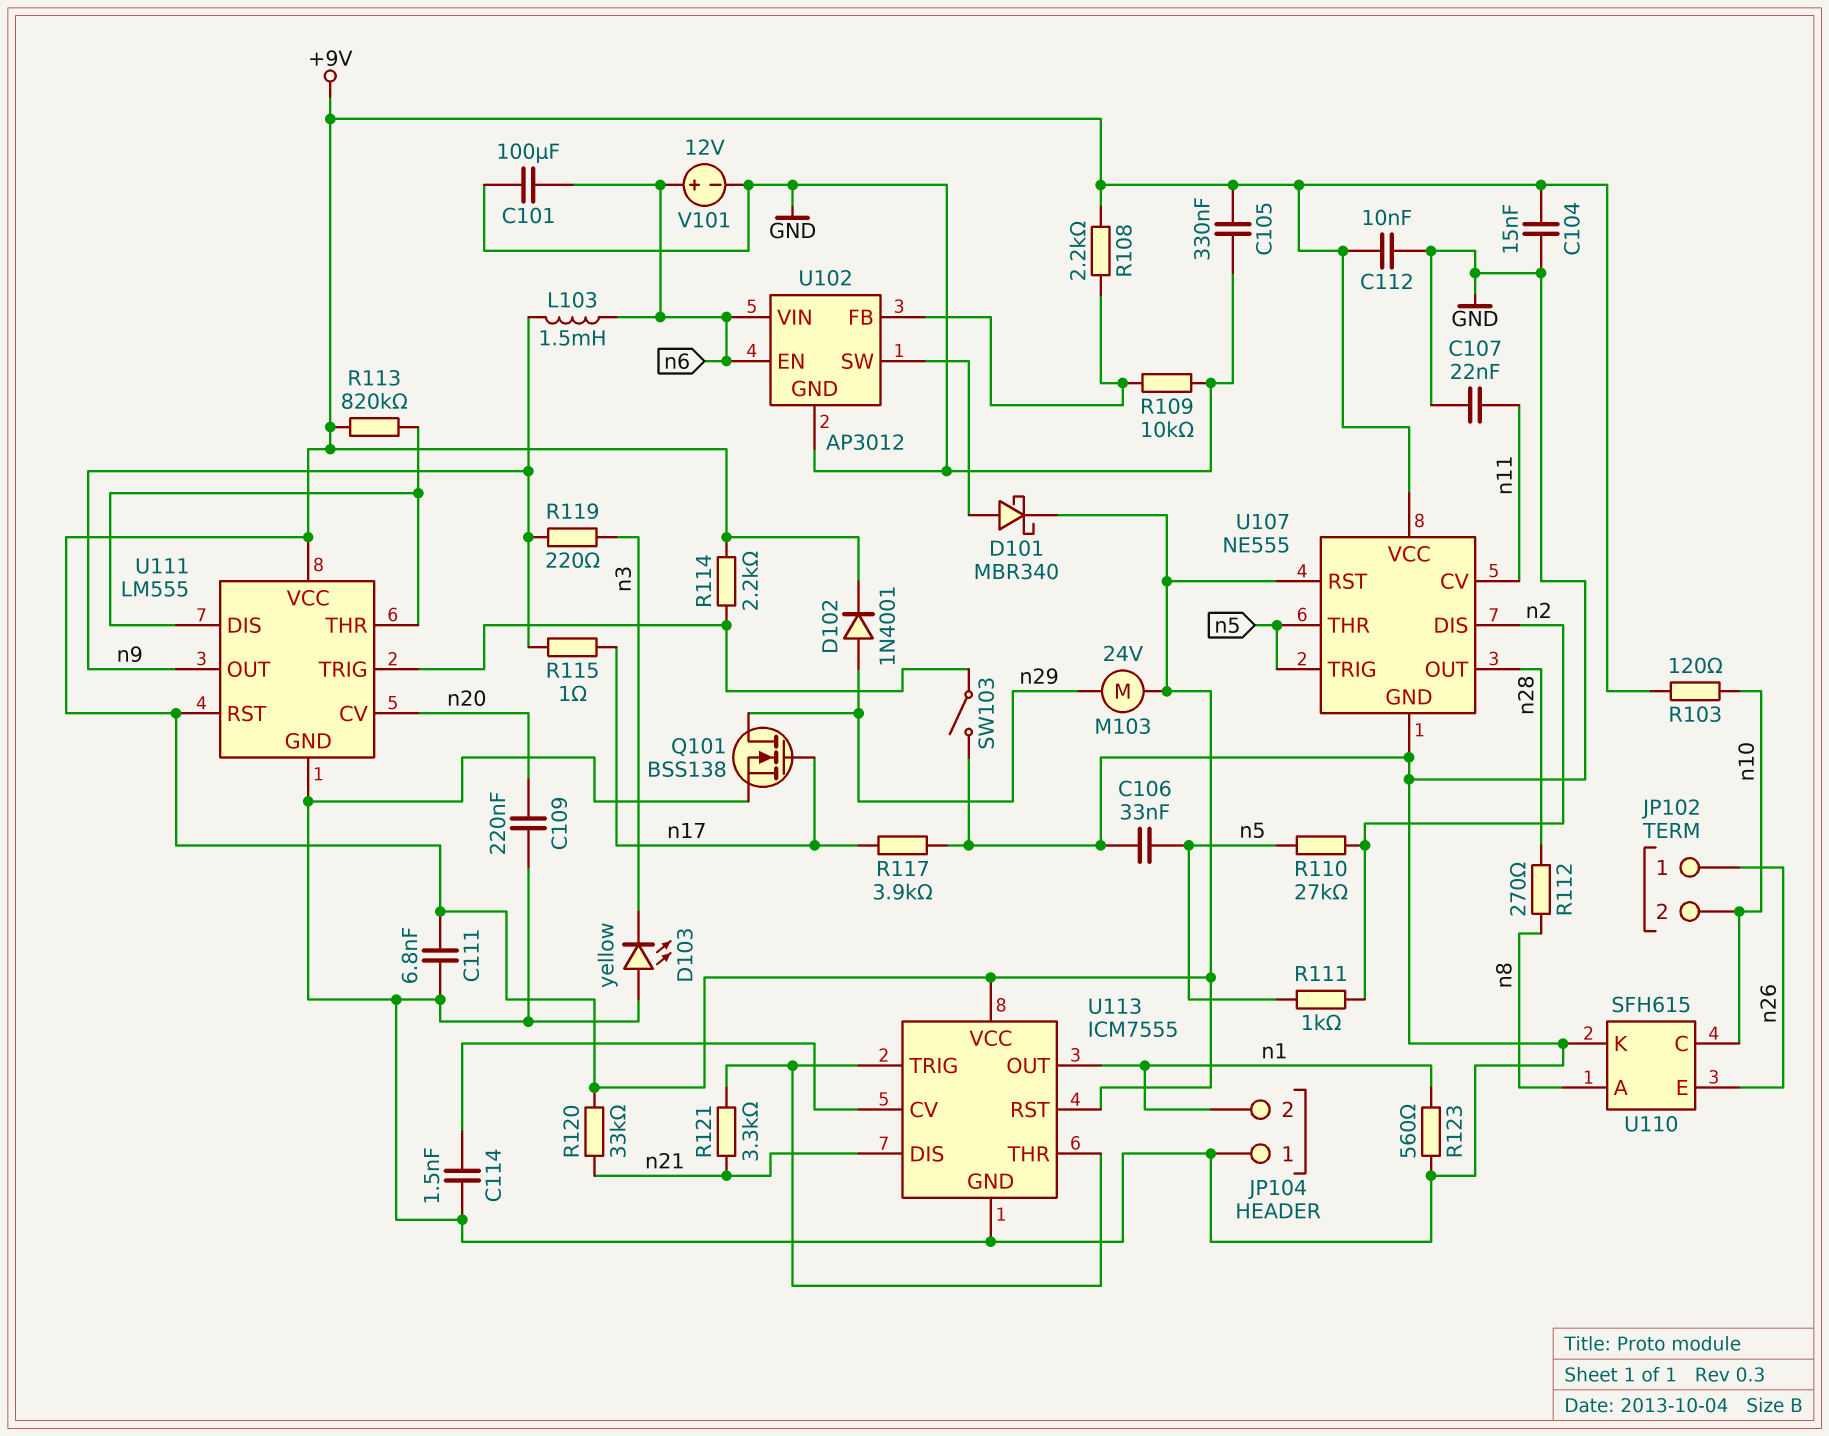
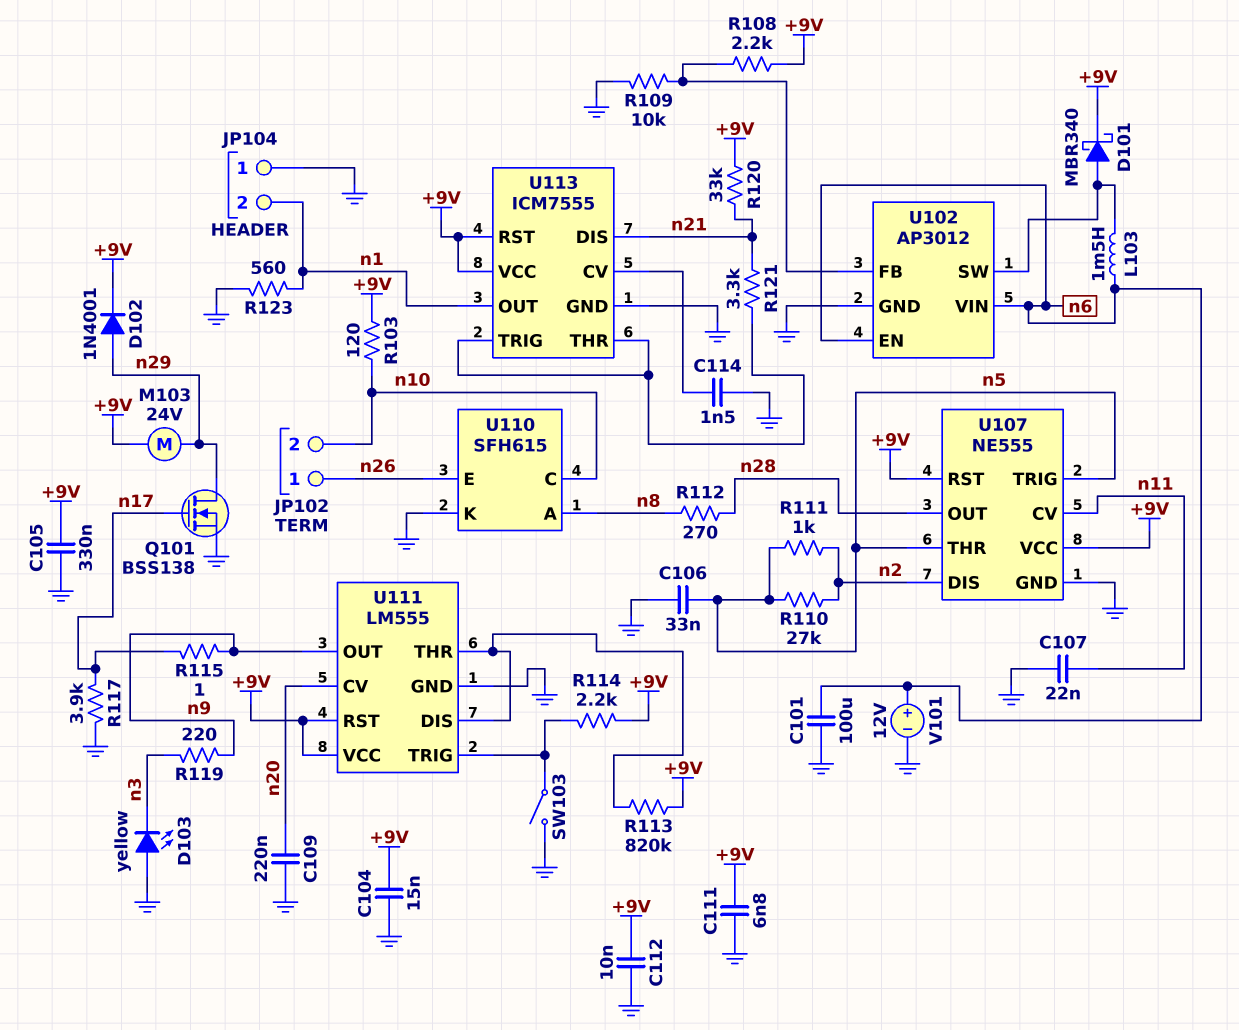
L103: 1.5mH (n6, n9) -> 1.5mH (U102/SW, n6)

